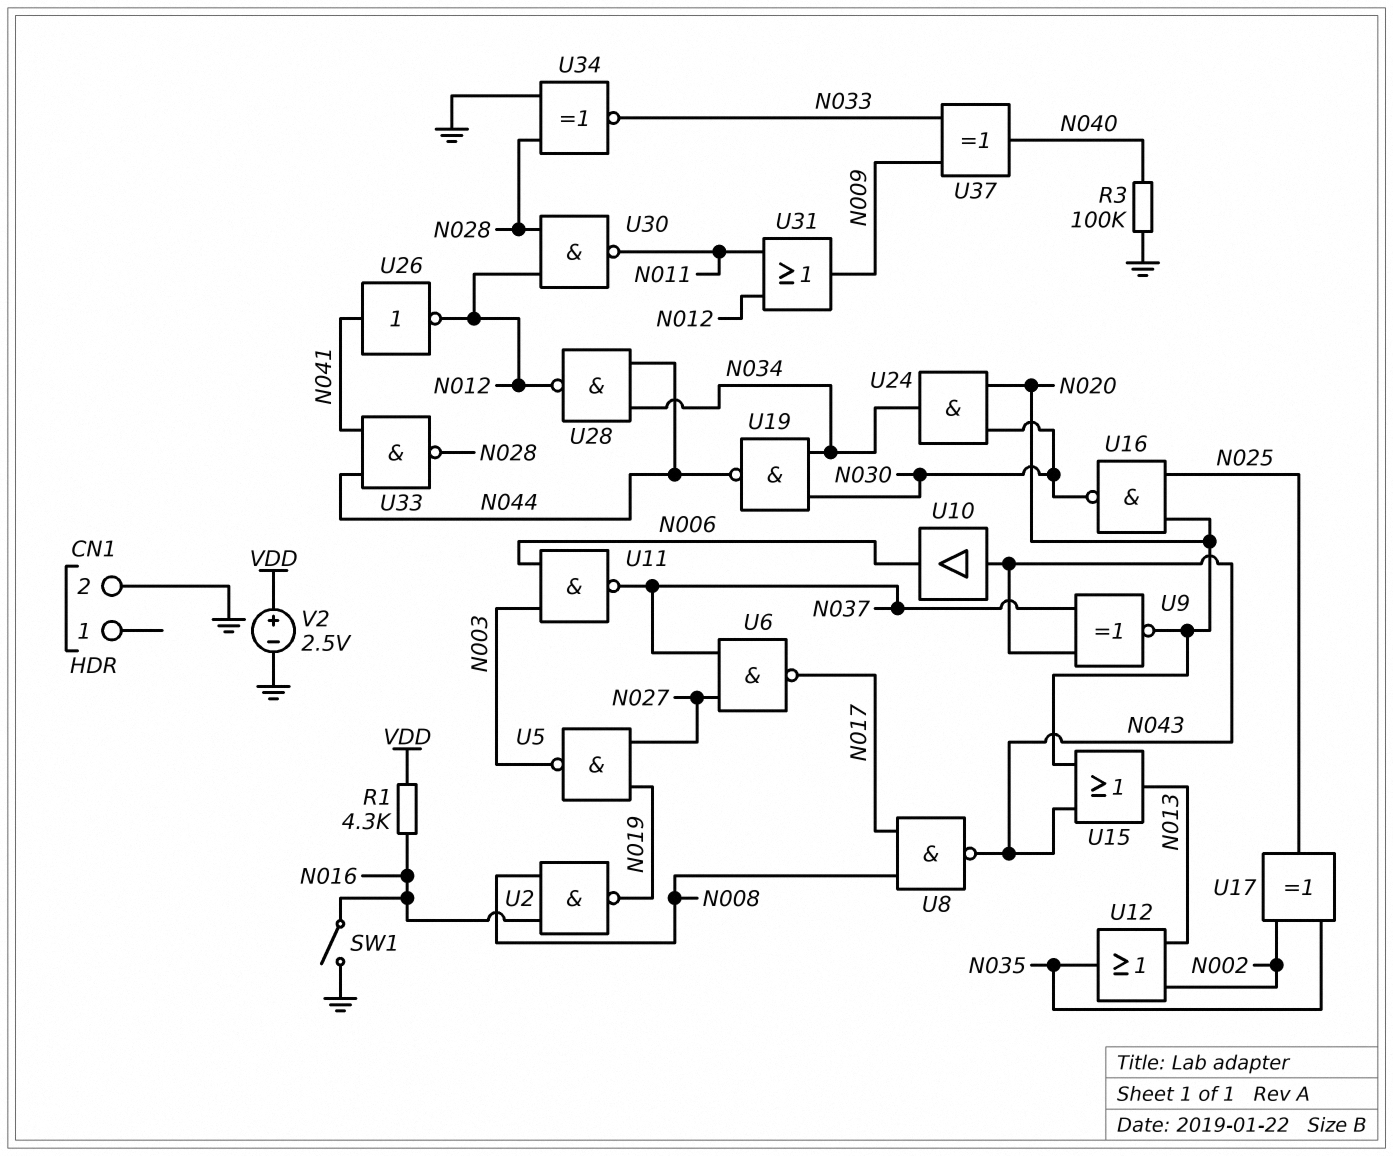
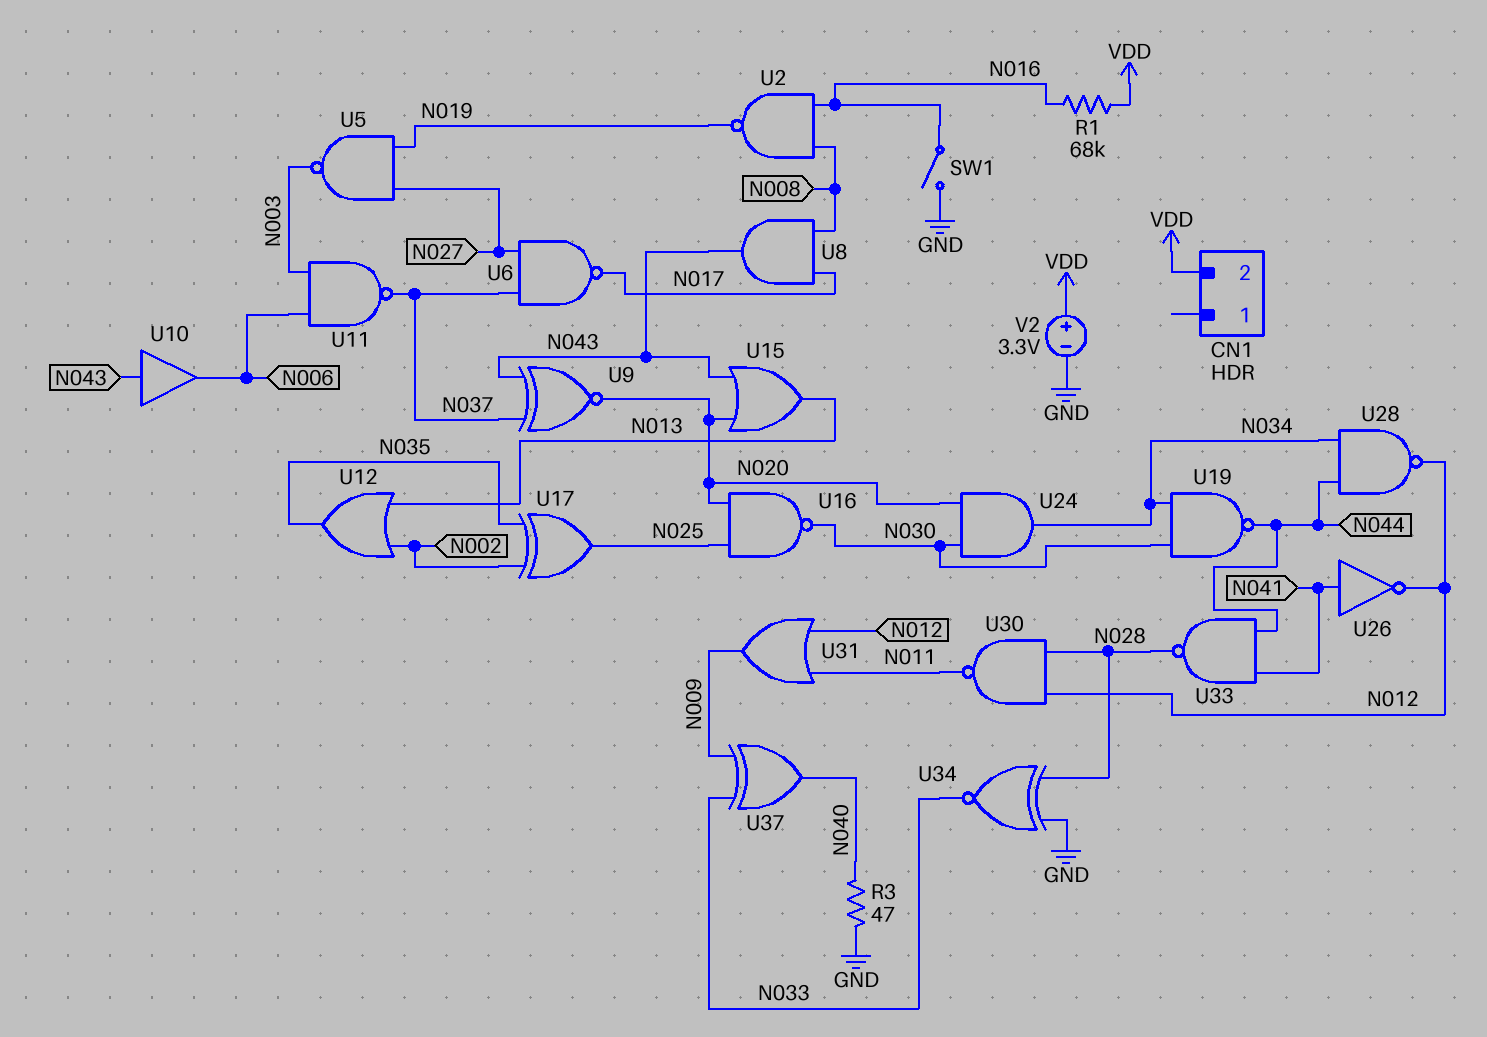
CN1 pin 2: GND -> VDD
R1: 4.3k (N016, VDD) -> 68k (N016, VDD)
R3: 100k (GND, N040) -> 47 (GND, N040)
U8: NAND (in N008, in N017, out N043) -> AND (in N008, in N017, out N043)
V2: 2.5V (plus VDD, minus GND) -> 3.3V (plus VDD, minus GND)

